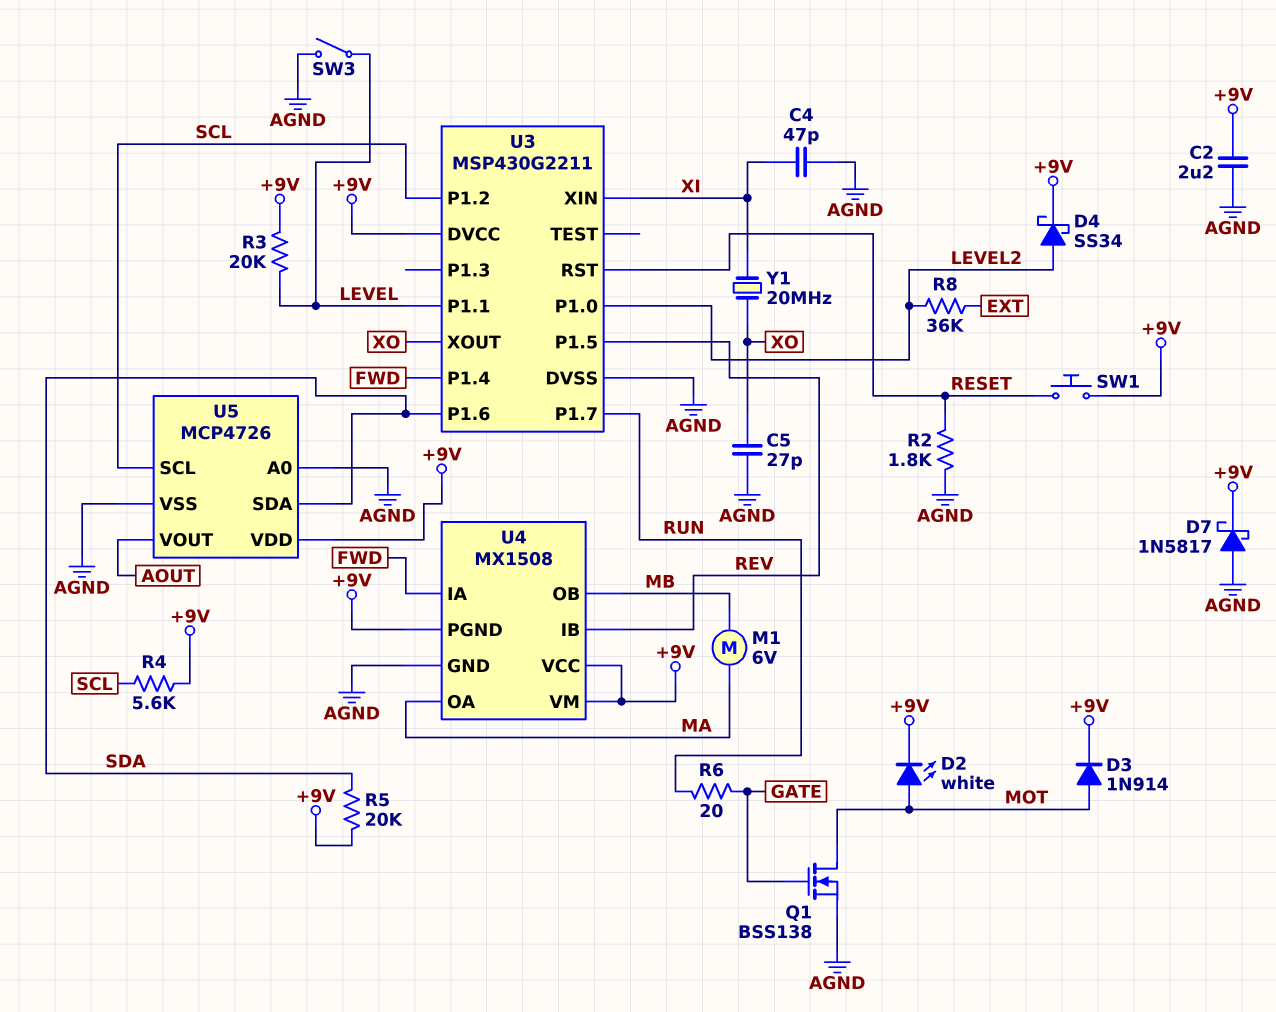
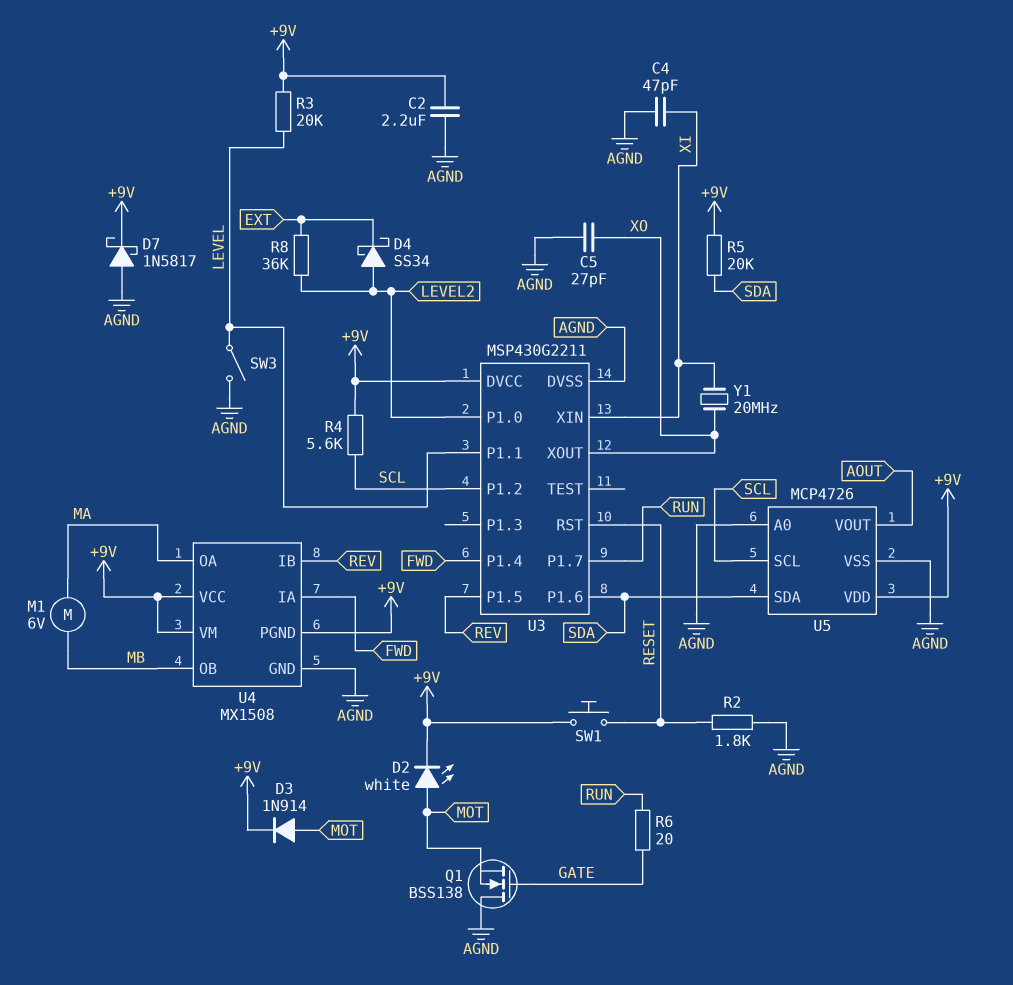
D4: schottky SS34 (A LEVEL2, K +9V) -> schottky SS34 (A LEVEL2, K EXT)
Q1: NMOS BSS138 (G GATE, D MOT, S AGND) -> NMOS BSS138 (G GATE, D AGND, S MOT)

